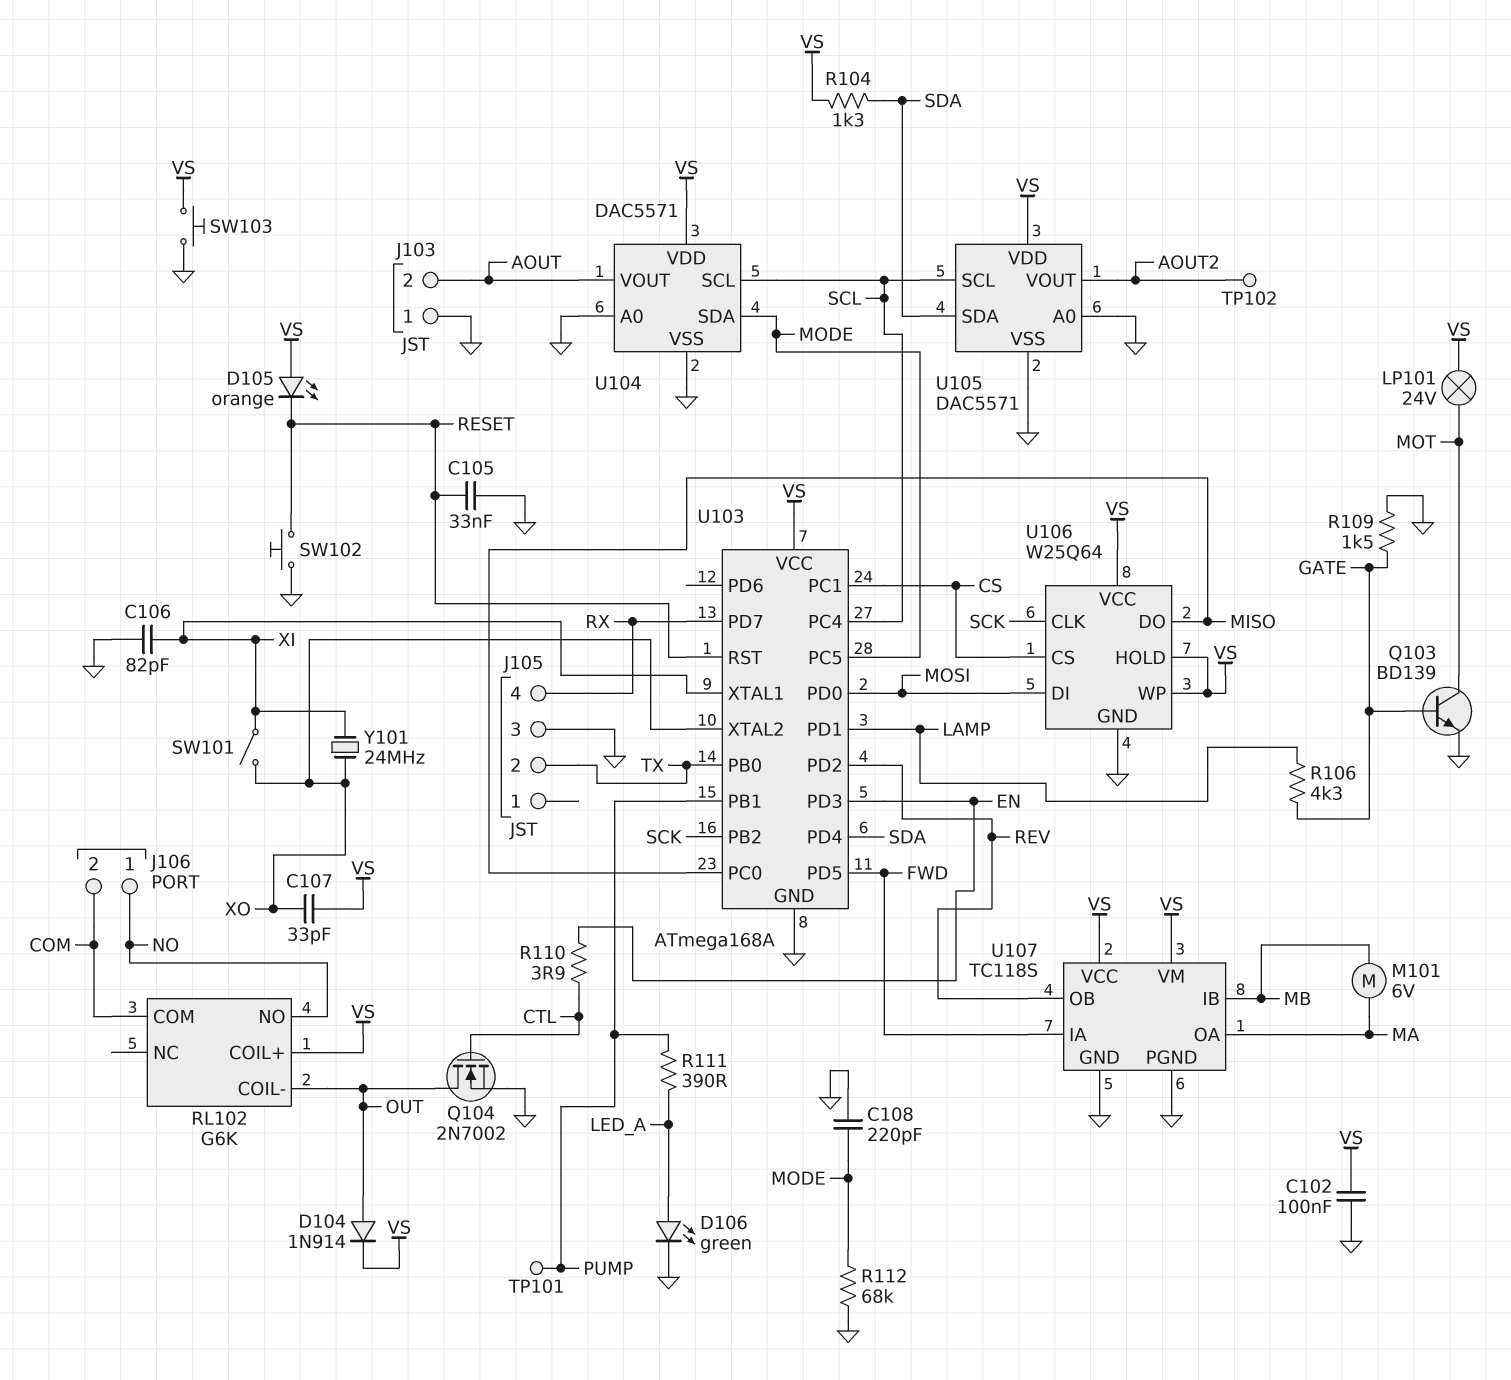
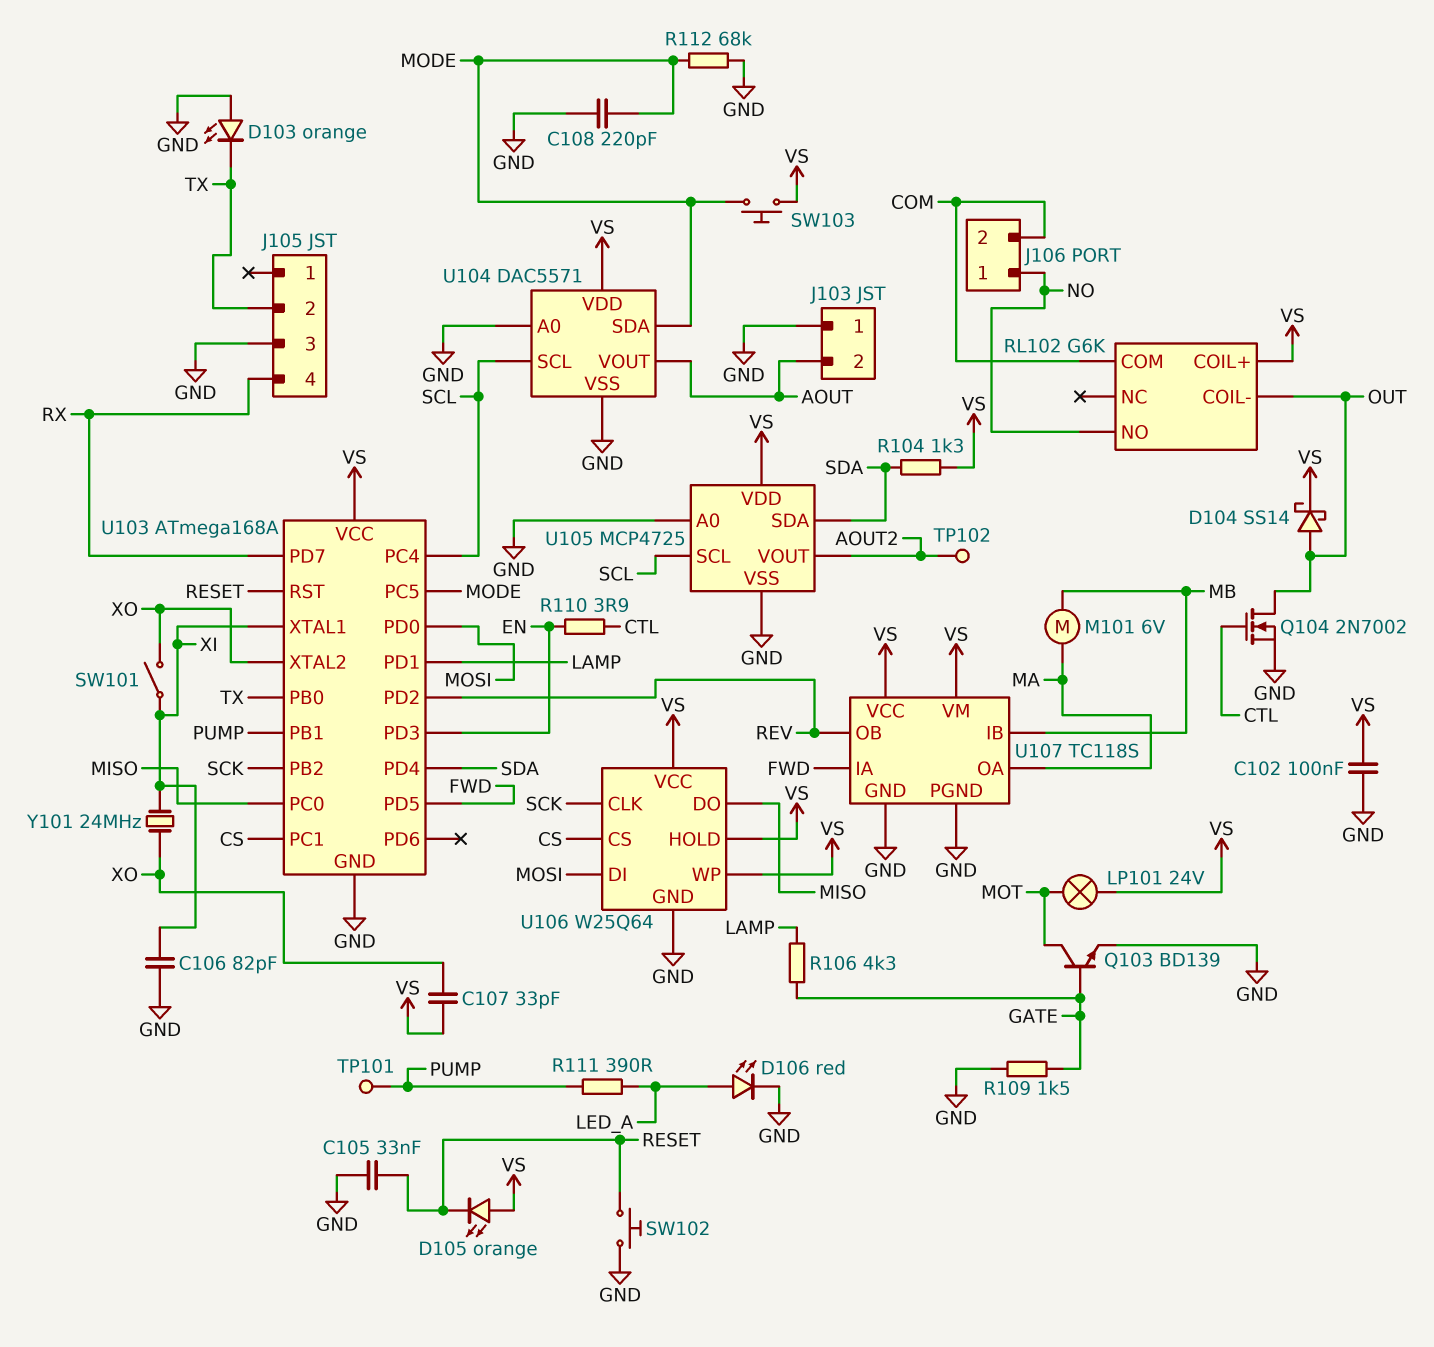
D103: none -> LED orange (A GND, K TX)
D104: diode 1N914 (A OUT, K VS) -> schottky SS14 (A OUT, K VS)
D106: LED green (A LED_A, K GND) -> LED red (A LED_A, K GND)
SW103: button (GND, VS) -> button (MODE, VS)
U105: DAC5571 -> MCP4725

